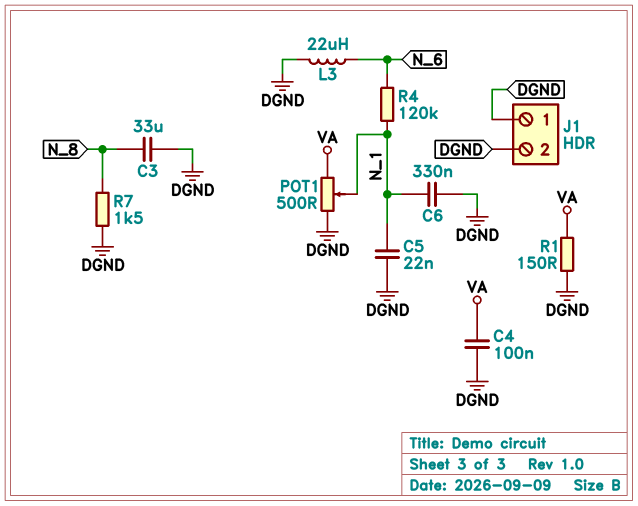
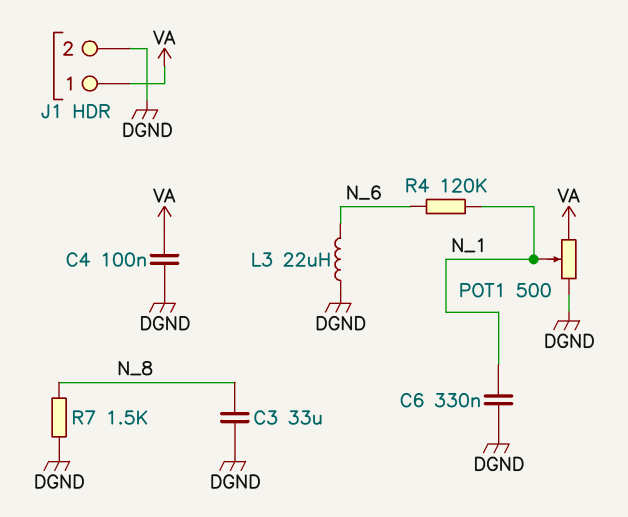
C5: 22nF (DGND, N_1) -> none
J1 pin 1: DGND -> VA
R1: 150 (DGND, VA) -> none

